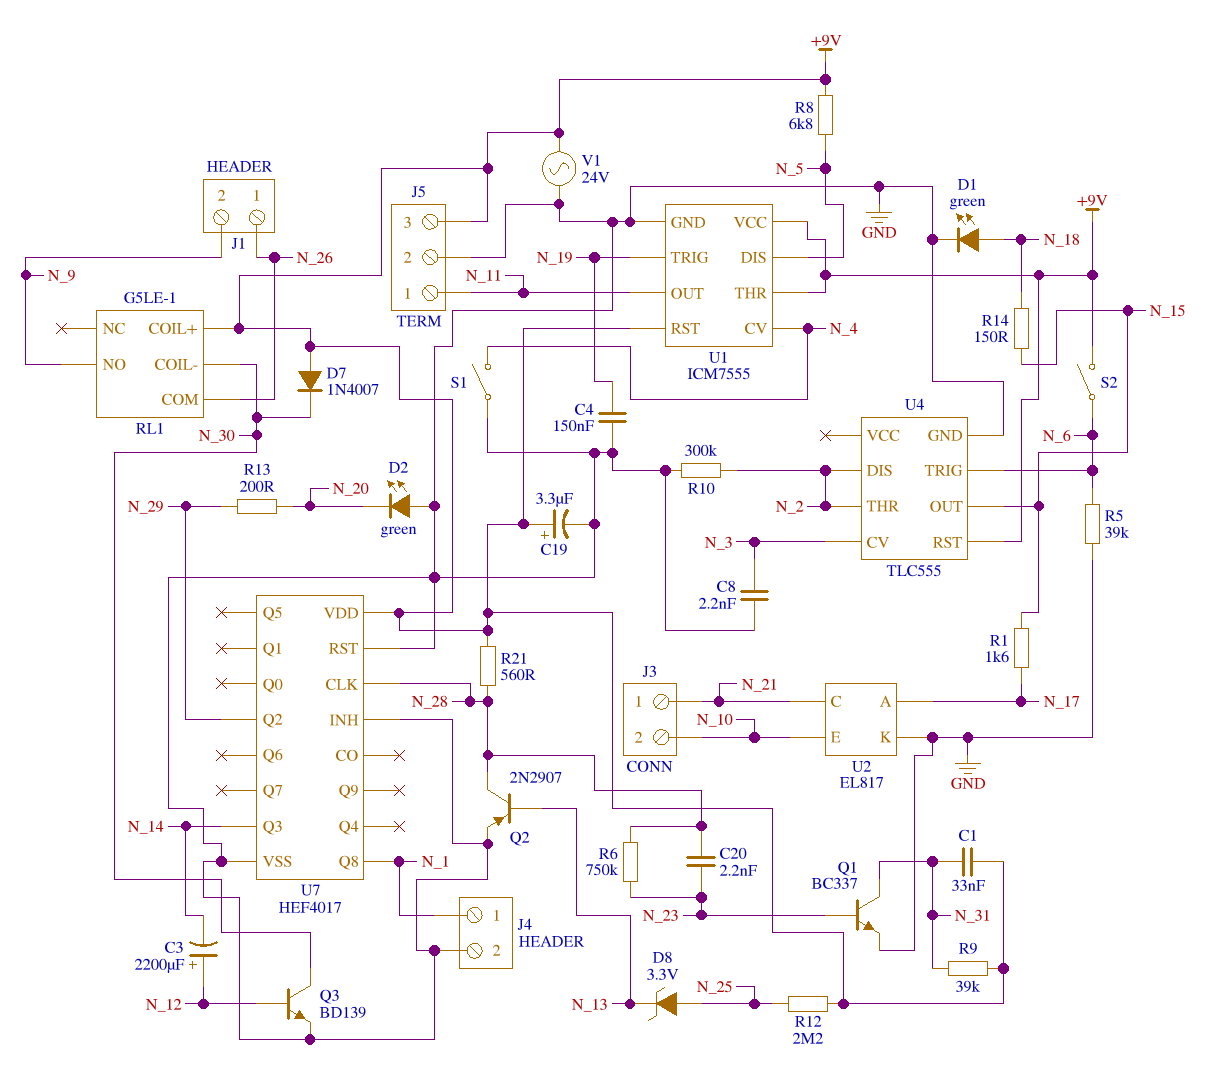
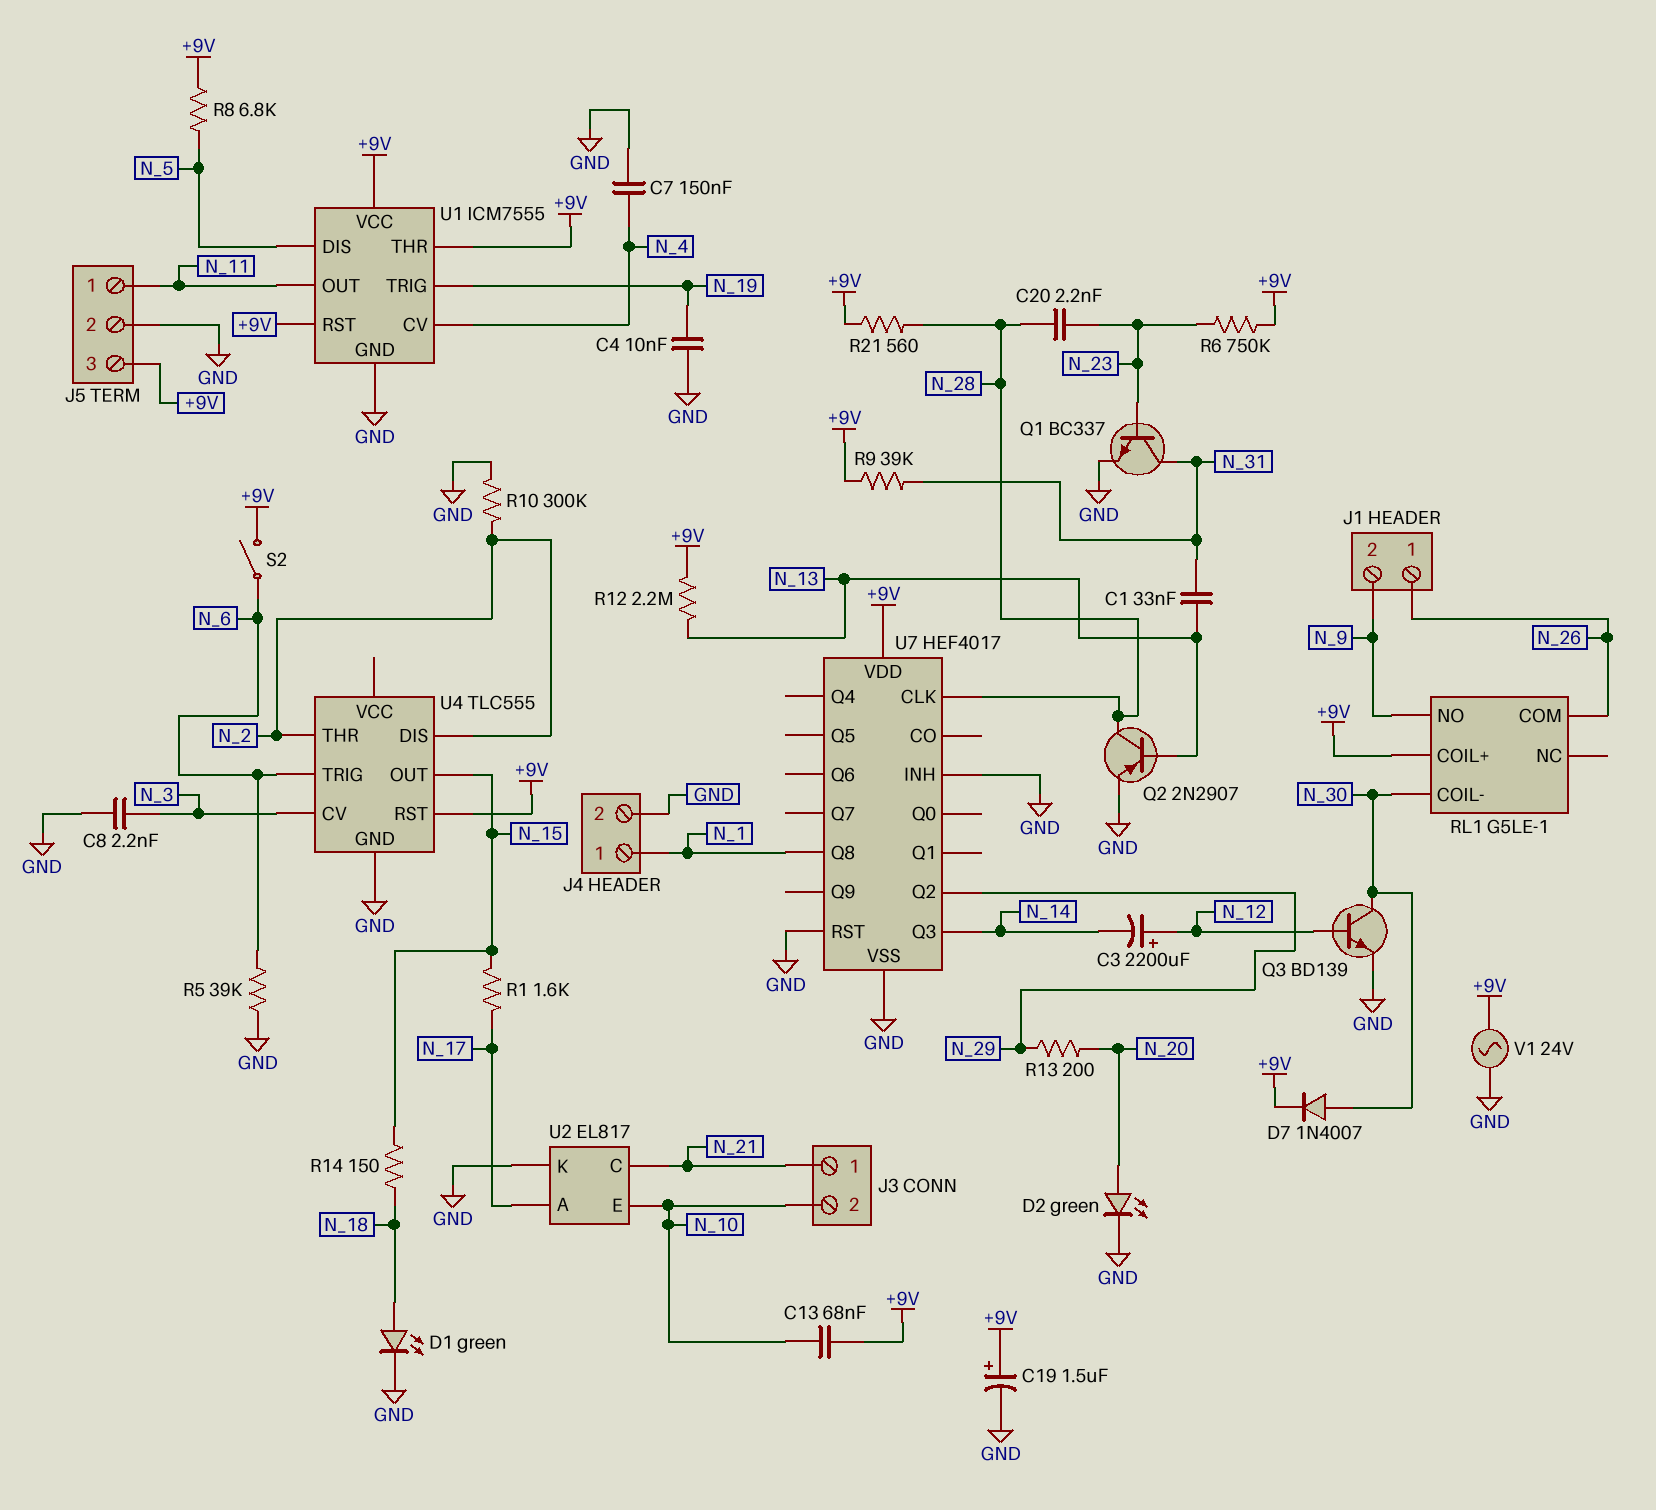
C1: 33nF (+9V, N_31) -> 33nF (N_13, N_31)
C4: 150nF (GND, N_19) -> 10nF (GND, N_19)
C7: none -> 150nF (GND, N_4)
C13: none -> 68nF (+9V, N_10)
C19: 3.3uF (plus +9V, minus GND) -> 1.5uF (plus +9V, minus GND)
D2: LED green (A GND, K N_20) -> LED green (A N_20, K GND)
D7: diode 1N4007 (A +9V, K N_30) -> diode 1N4007 (A N_30, K +9V)
D8: zener 3.3V (A N_25, K N_13) -> none
R6: 750k (N_23, N_28) -> 750k (+9V, N_23)
R12: 2.2M (+9V, N_25) -> 2.2M (+9V, N_13)
S1: switch (GND, N_4) -> none

